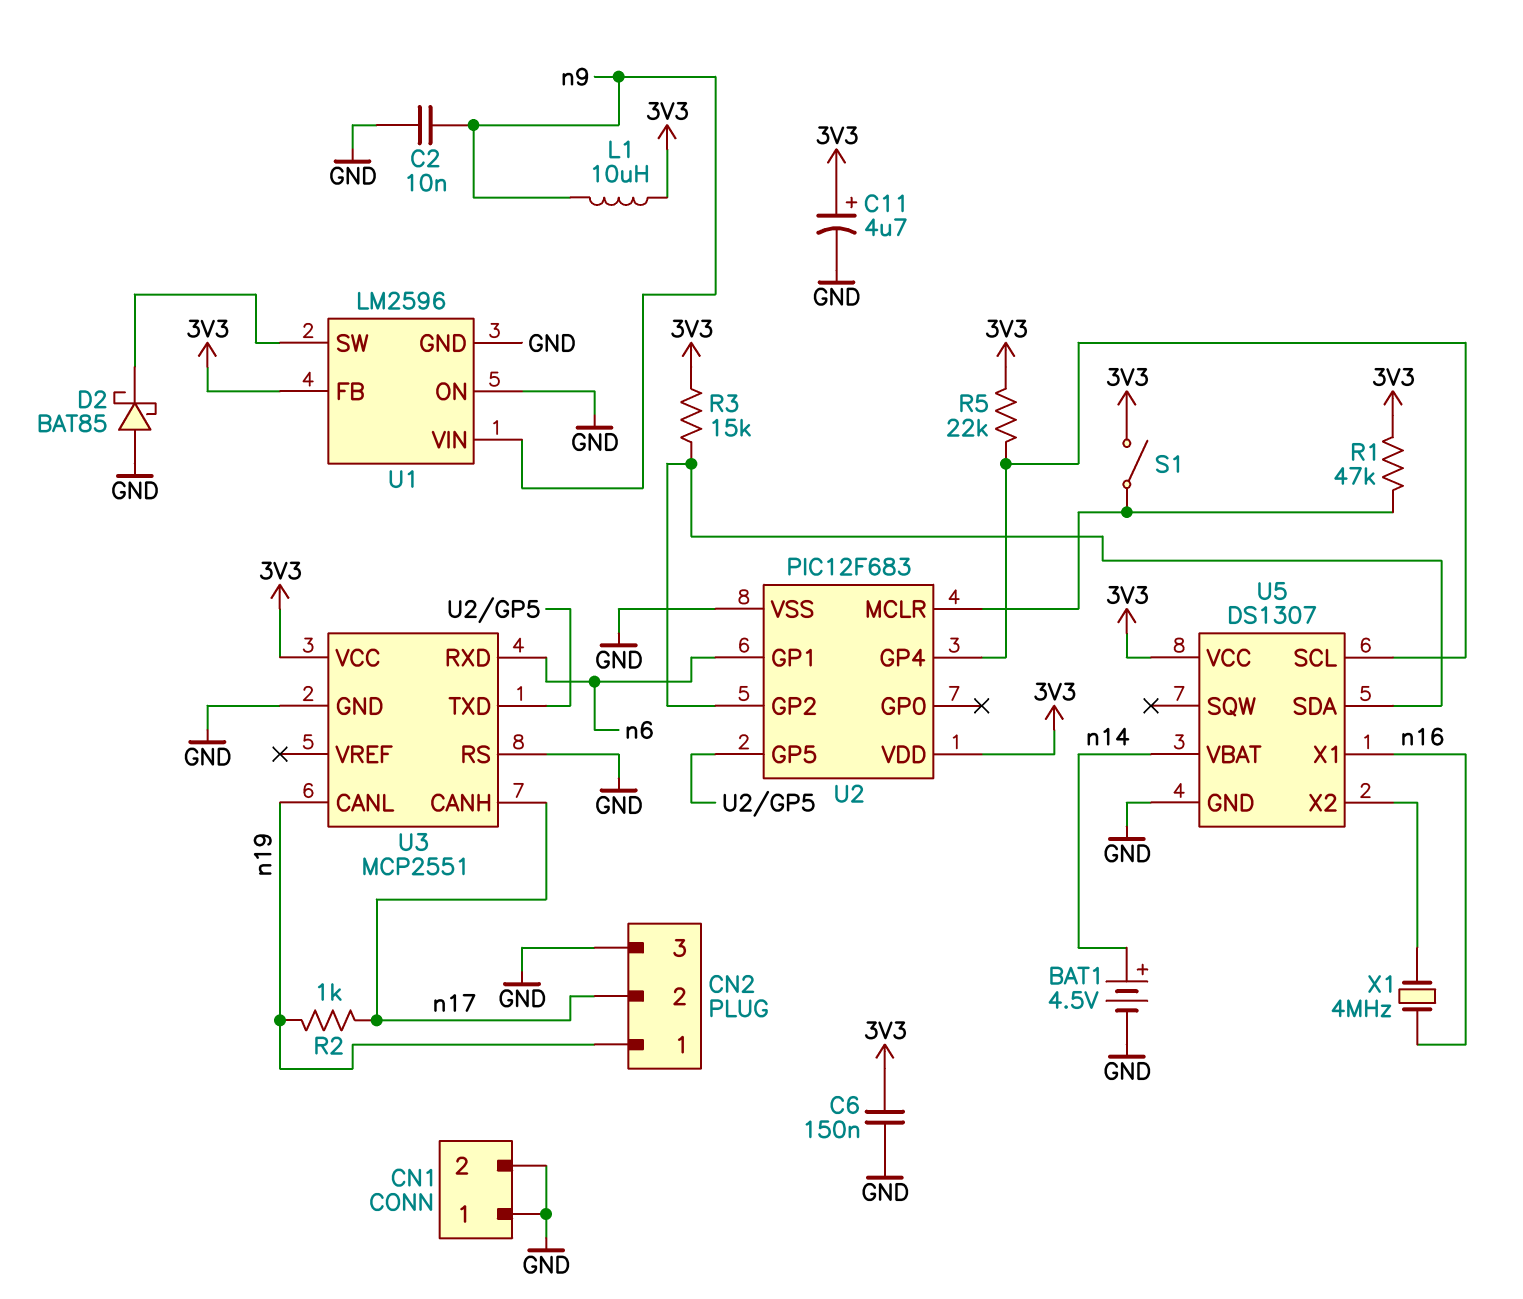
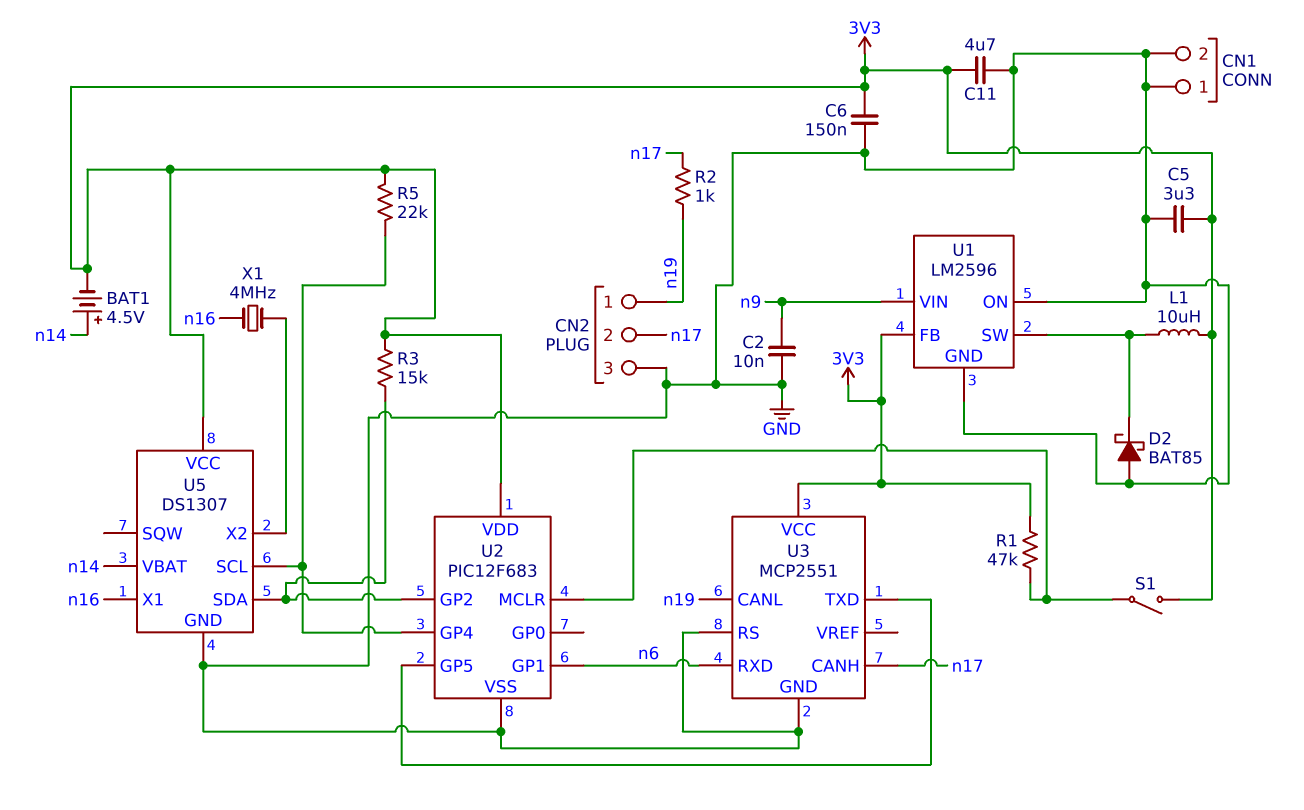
BAT1: 4.5V (plus n14, minus GND) -> 4.5V (plus n14, minus 3V3)
C5: none -> 3.3uF (3V3, GND)
C11: 4.7uF (plus 3V3, minus GND) -> 4.7uF (3V3, GND)
L1: 10uH (3V3, n9) -> 10uH (3V3, U1/SW)

